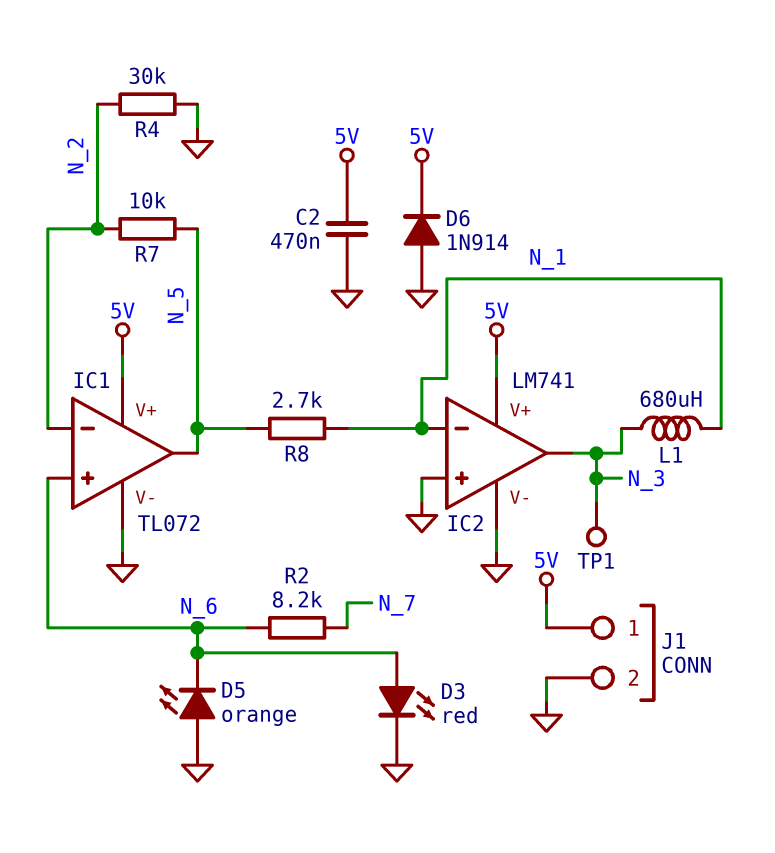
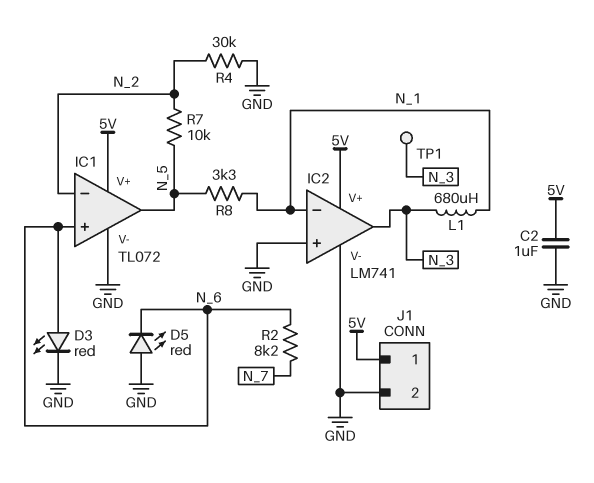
C2: 470nF (5V, GND) -> 1uF (5V, GND)
D5: LED orange (A GND, K N_6) -> LED red (A GND, K N_6)
D6: diode 1N914 (A GND, K 5V) -> none
R8: 2.7k (N_1, N_5) -> 3.3k (N_1, N_5)

